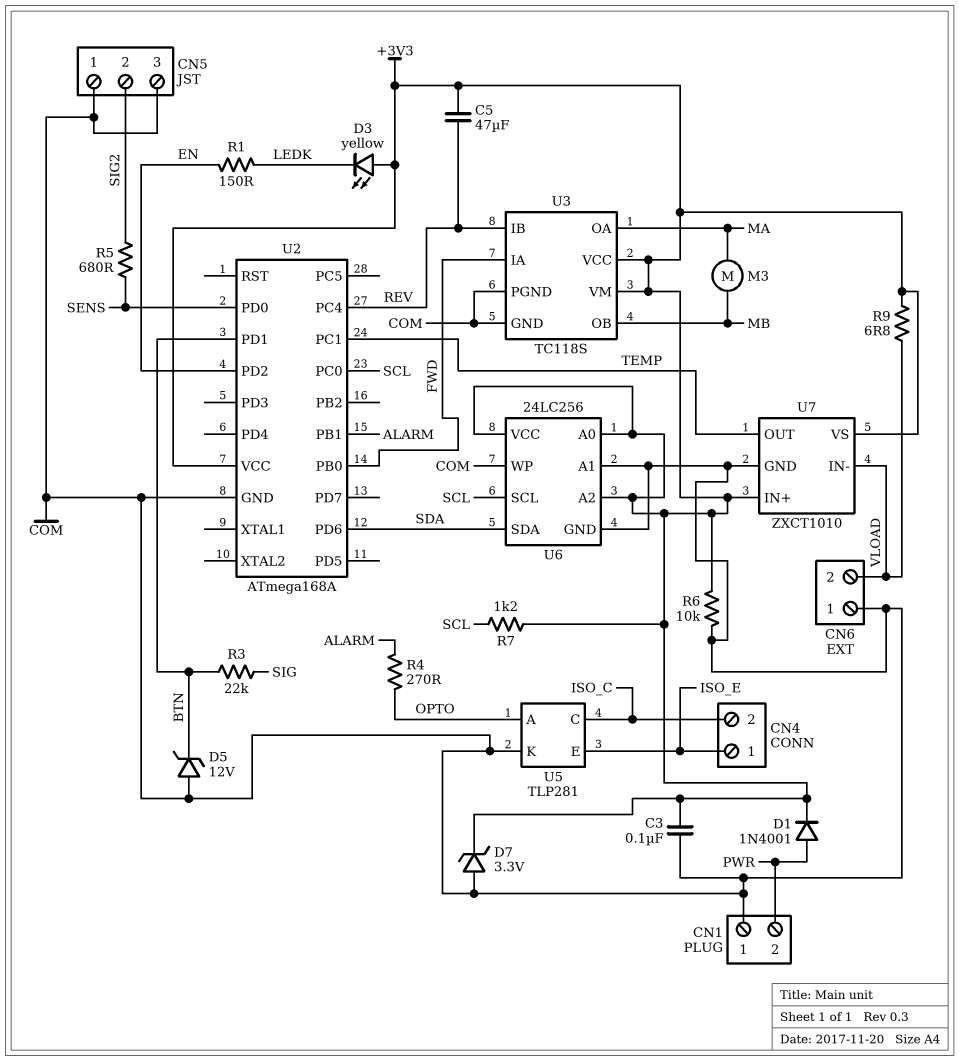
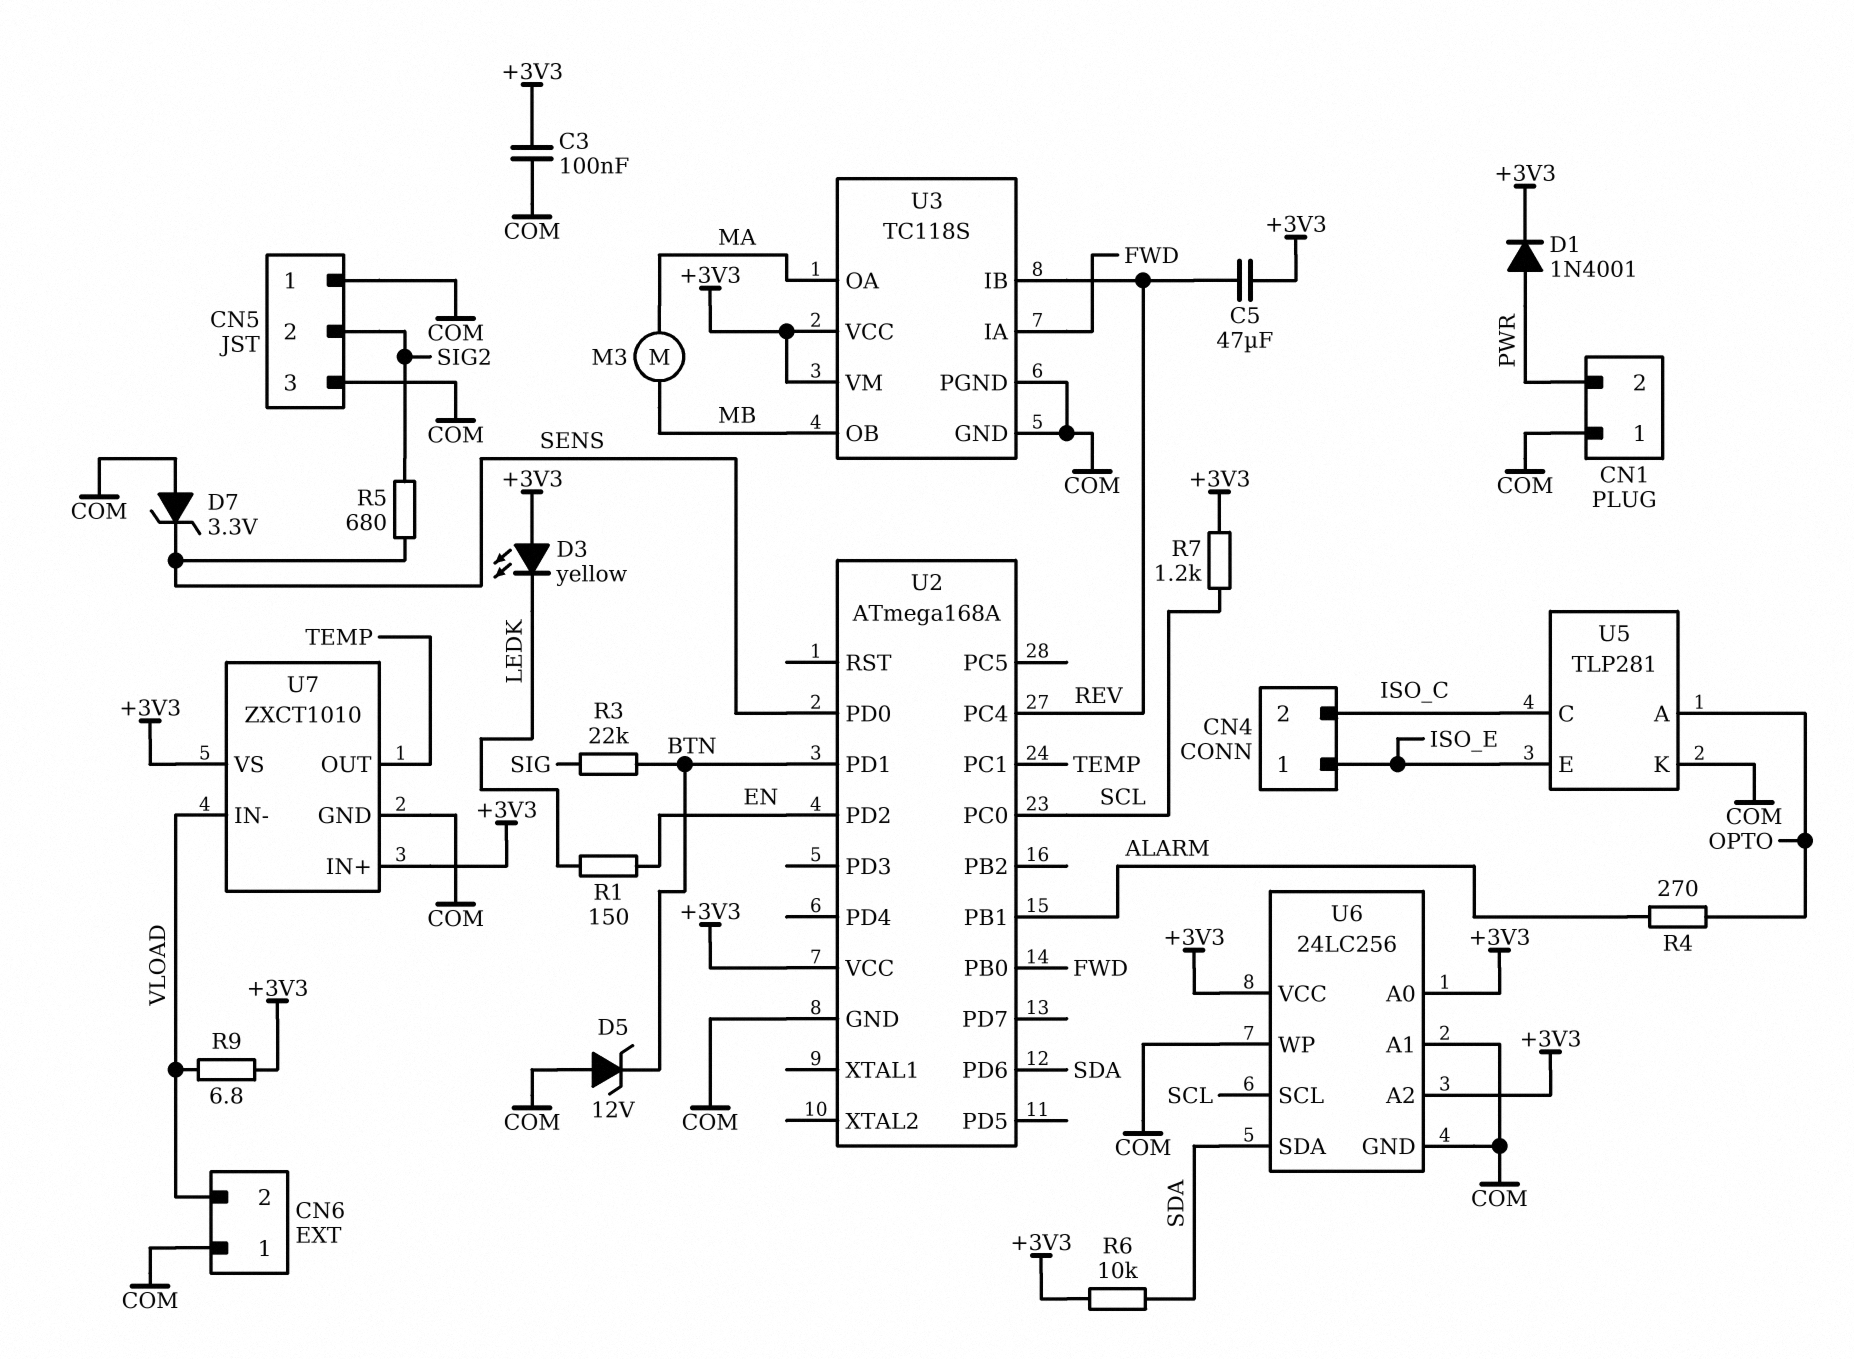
D7: zener 3.3V (A COM, K +3V3) -> zener 3.3V (A COM, K SENS)
R6: 10k (+3V3, COM) -> 10k (+3V3, SDA)

